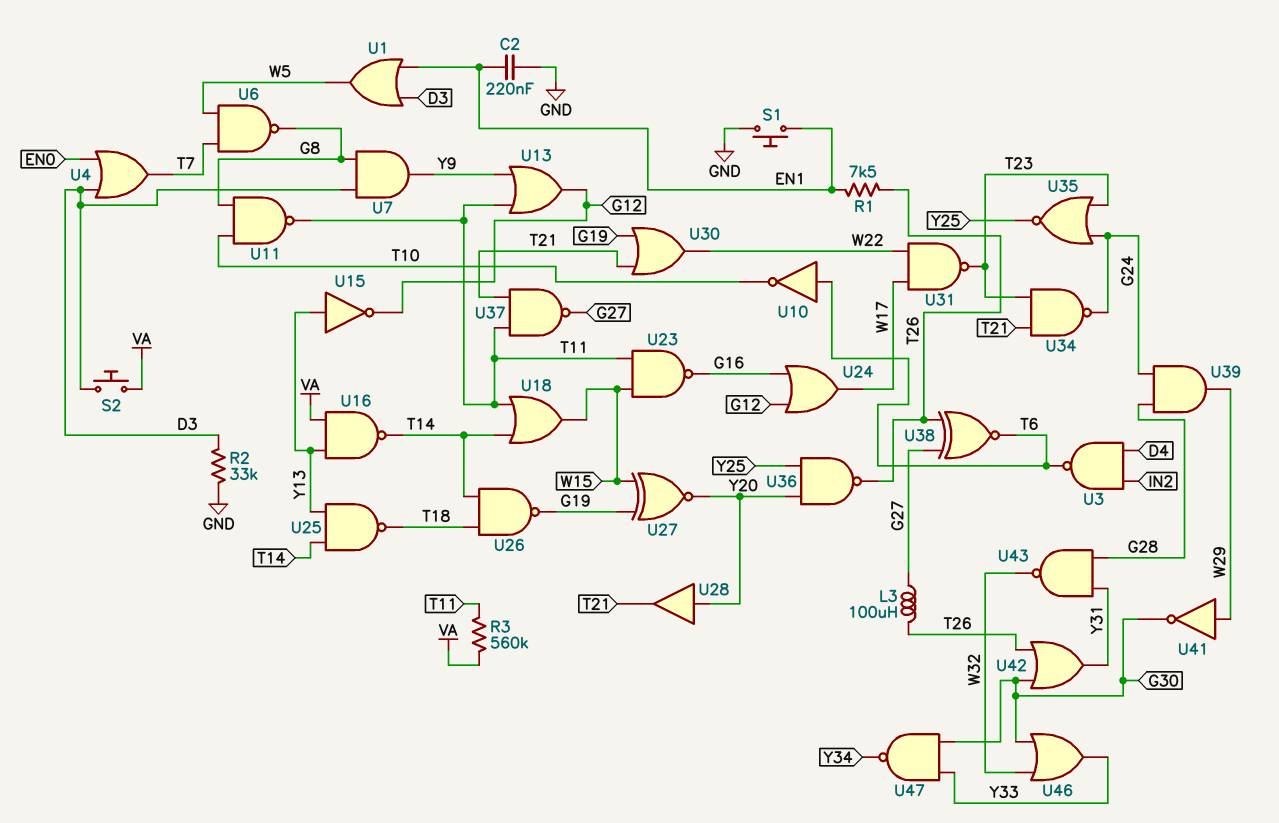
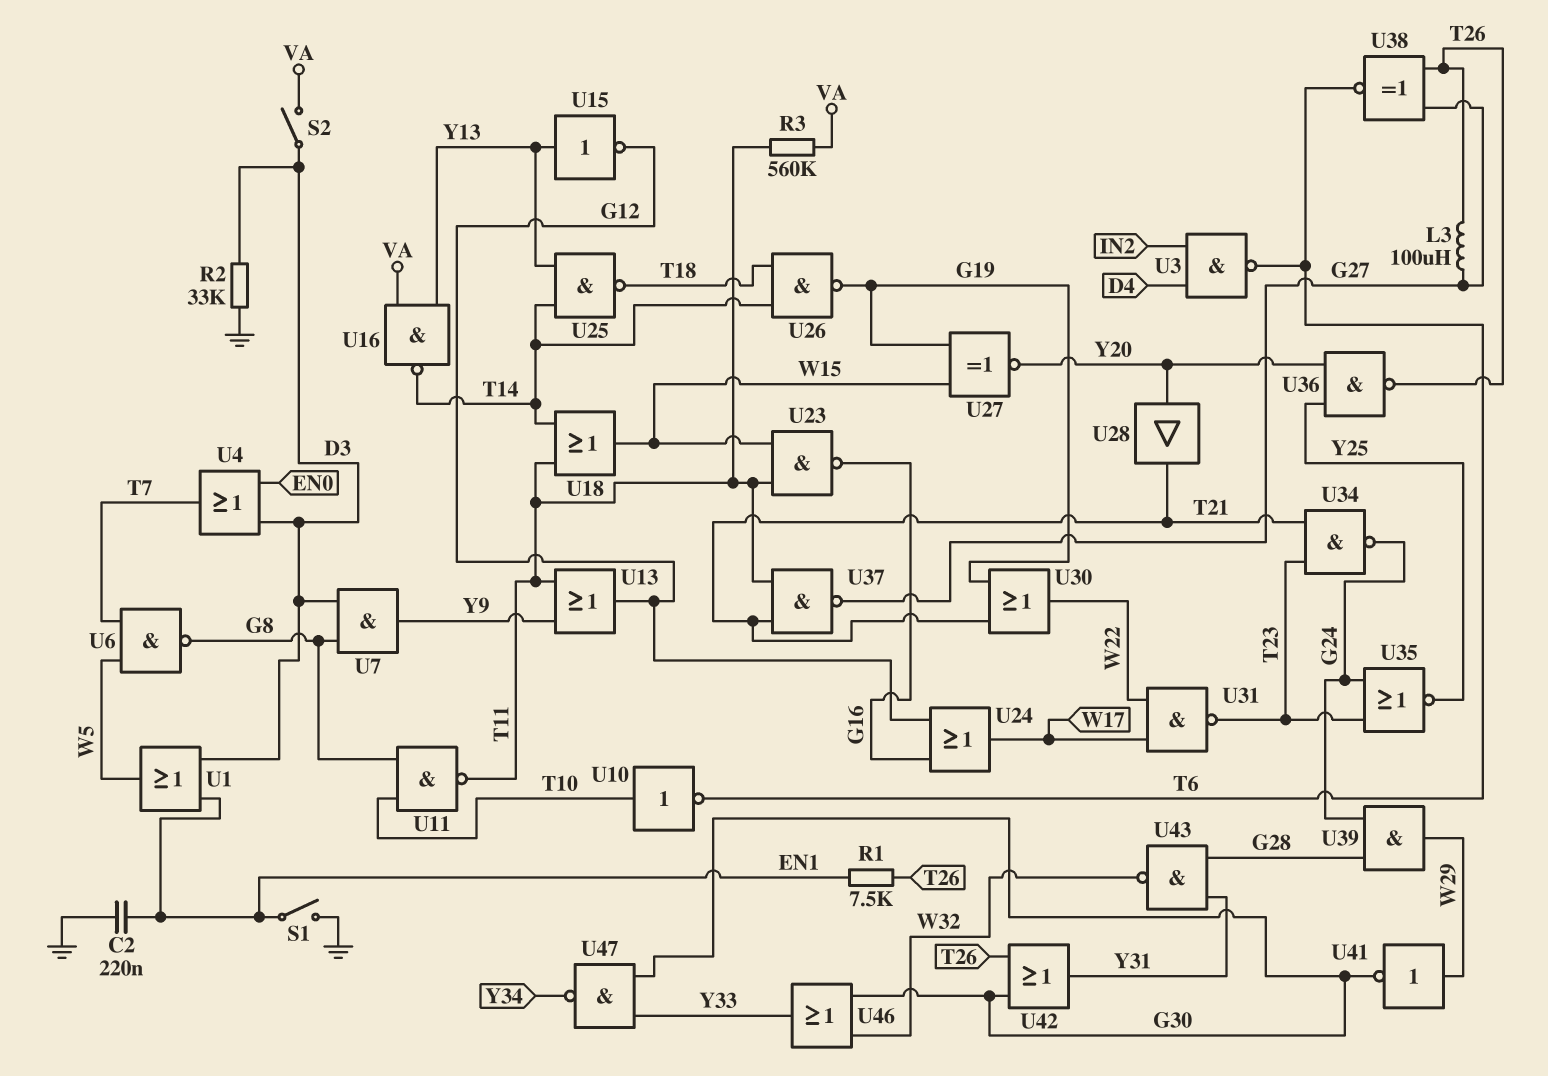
S1: button (EN1, GND) -> switch (EN1, GND)
S2: button (D3, VA) -> switch (D3, VA)
U10: NOT (in T6, out T10) -> NOT (in T10, out T6)

